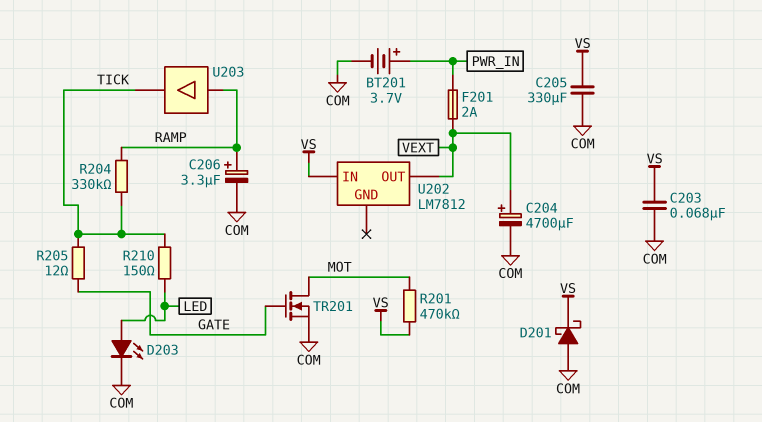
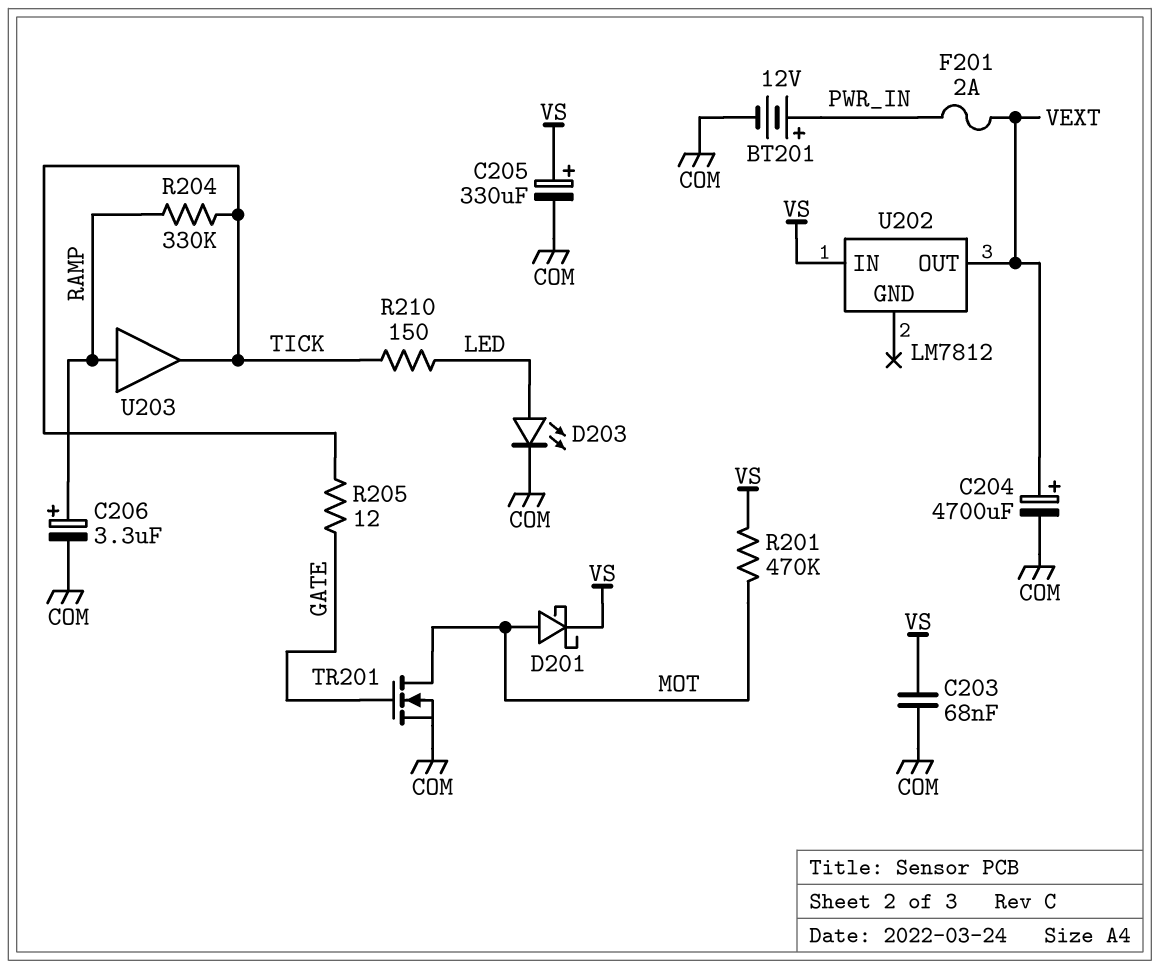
BT201: 3.7V (plus PWR_IN, minus COM) -> 12V (plus PWR_IN, minus COM)
C205: 330uF (COM, VS) -> 330uF (plus VS, minus COM)
D201: schottky (A COM, K VS) -> schottky (A MOT, K VS)

